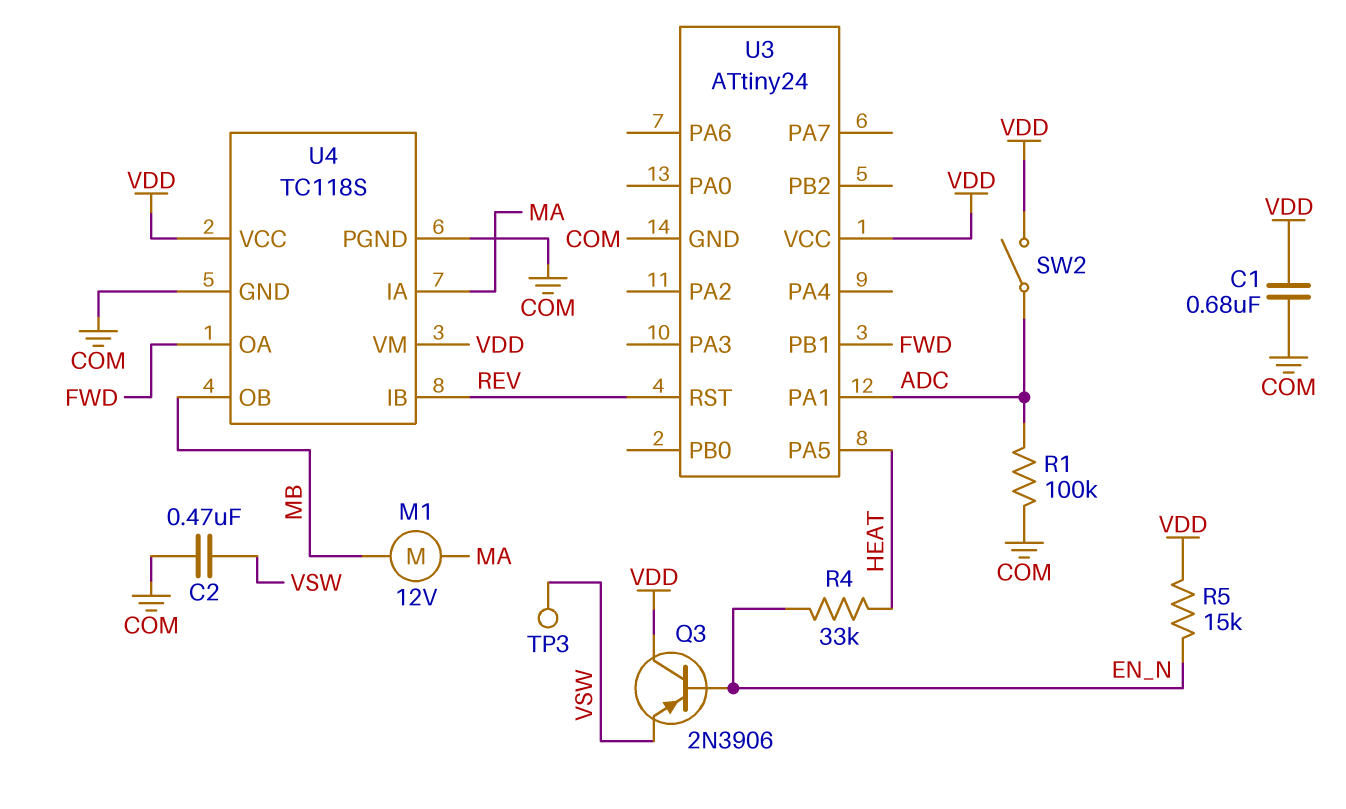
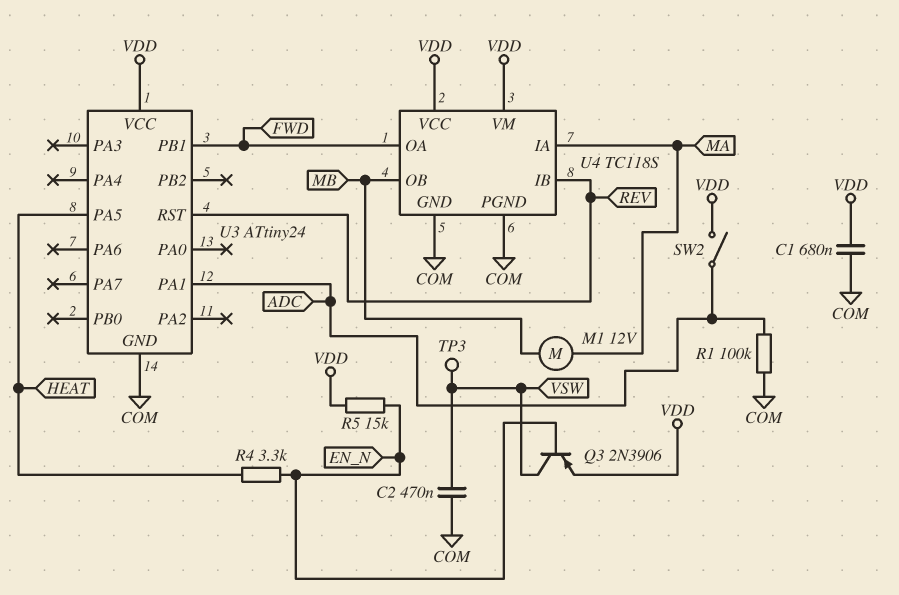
Q3: PNP 2N3906 (B EN_N, C VDD, E VSW) -> PNP 2N3906 (B EN_N, C VSW, E VDD)
R4: 33k (EN_N, HEAT) -> 3.3k (EN_N, HEAT)

